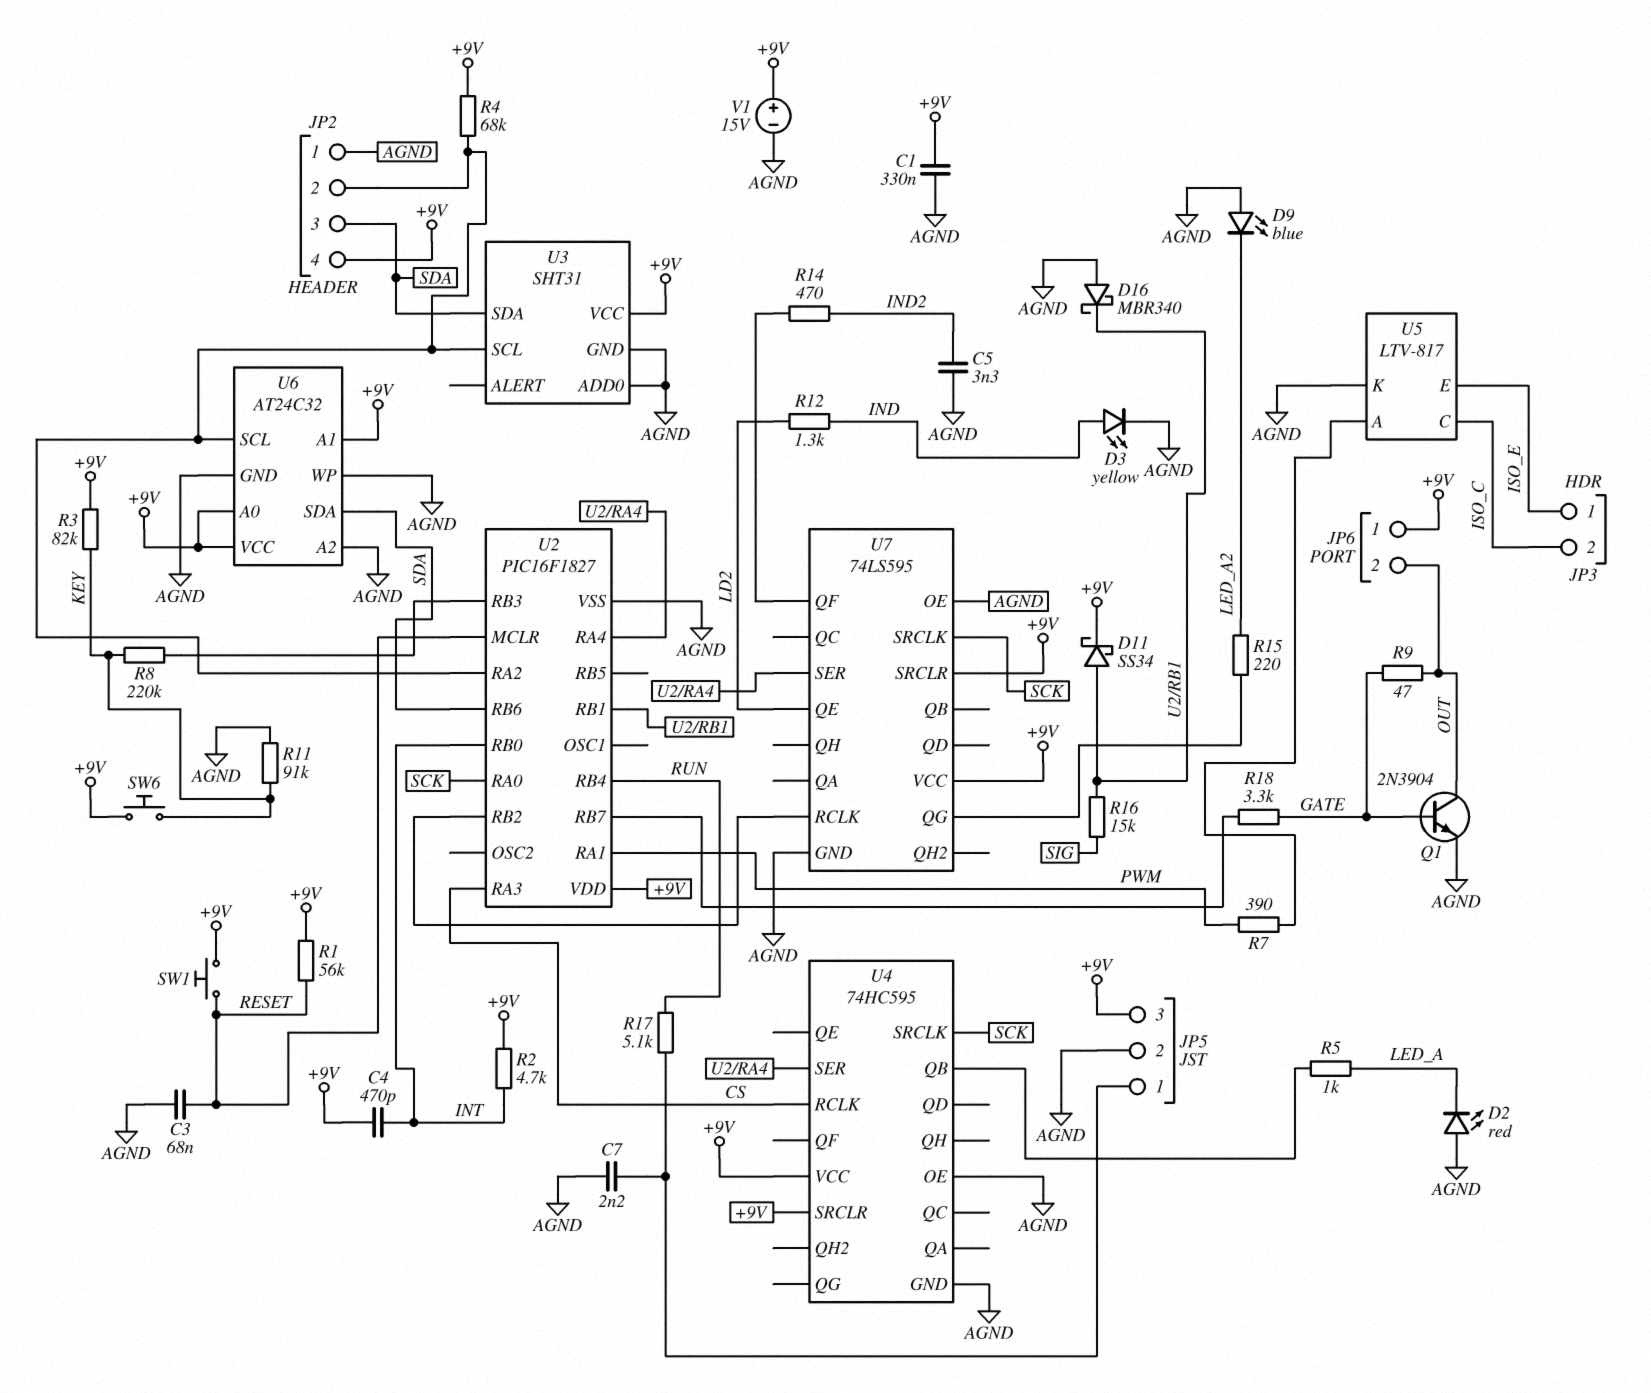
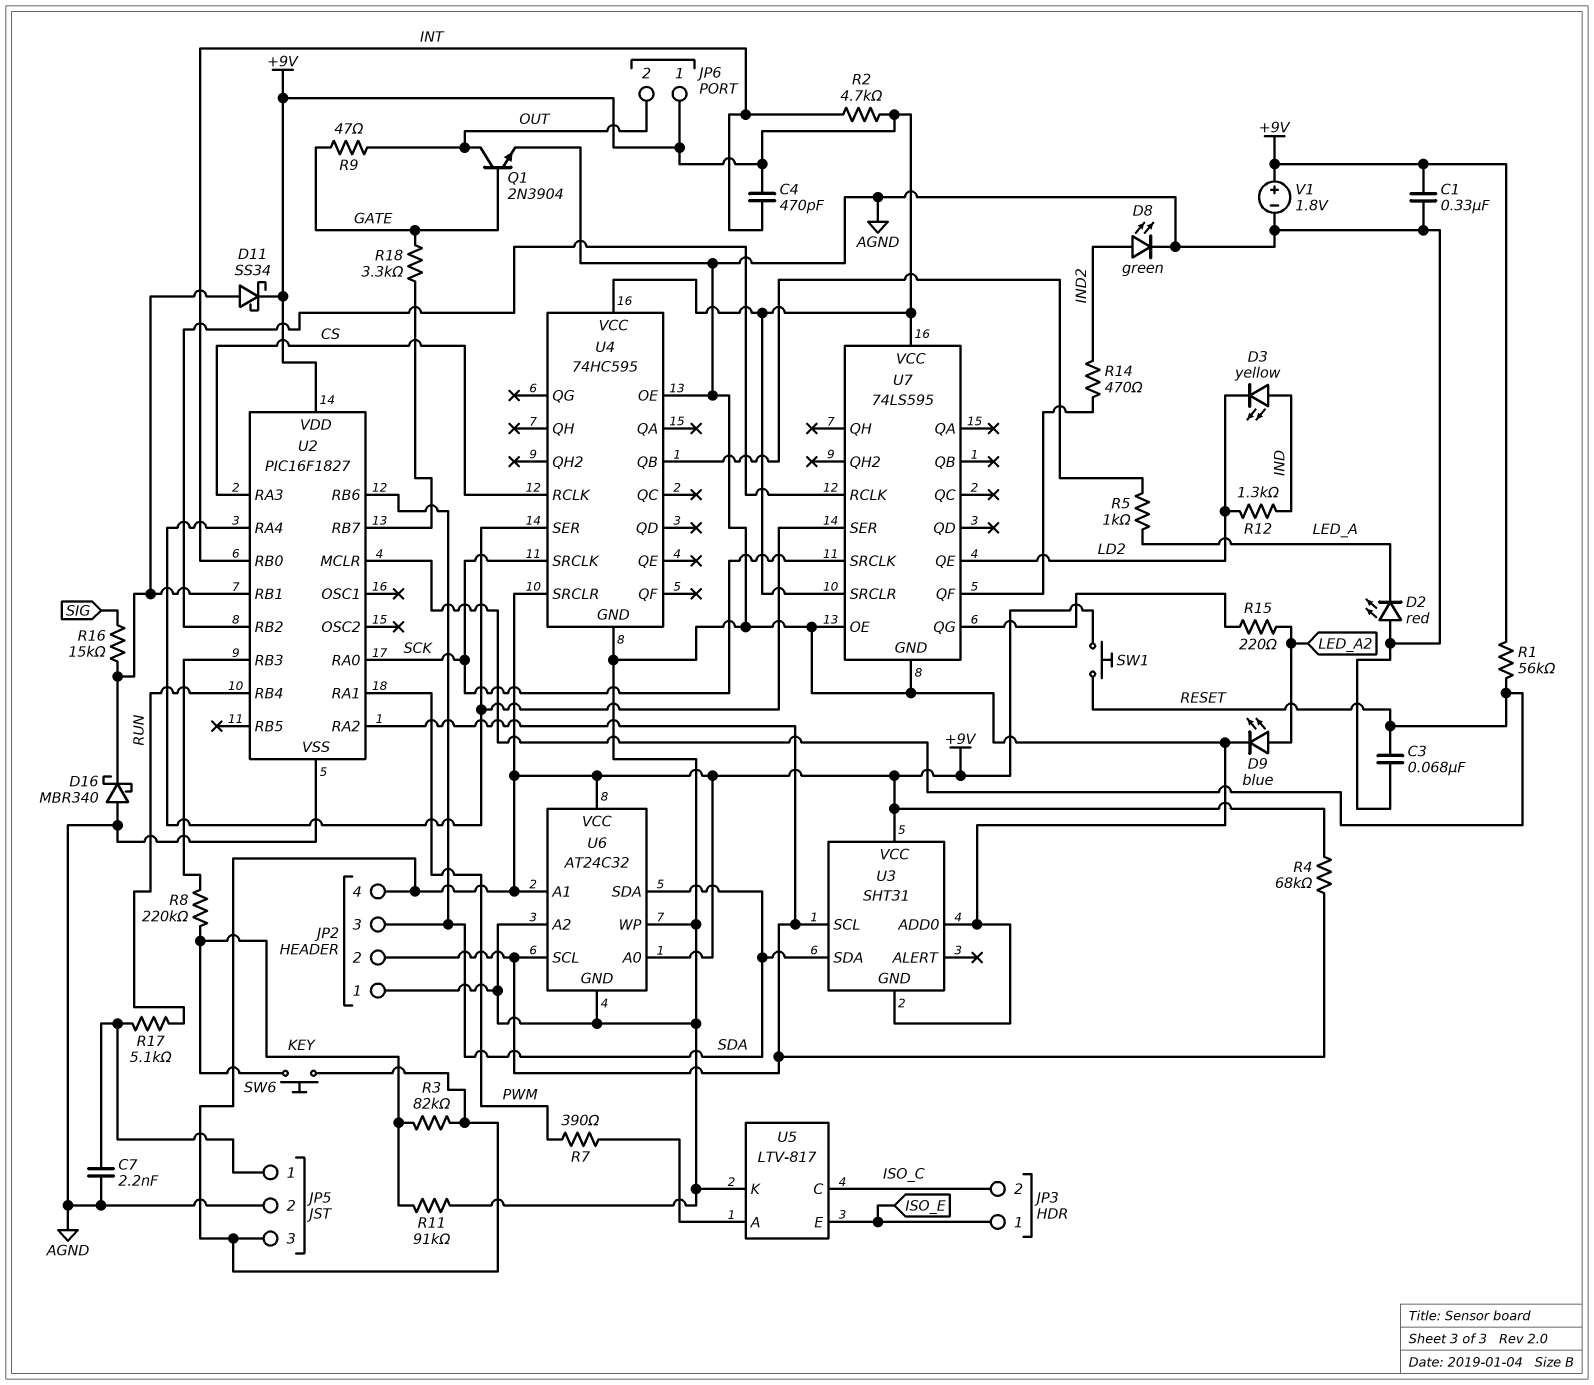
C5: 3.3nF (AGND, IND2) -> none
D3: LED yellow (A IND, K AGND) -> LED yellow (A IND, K LD2)
D8: none -> LED green (A IND2, K AGND)
D9: LED blue (A AGND, K LED_A2) -> LED blue (A LED_A2, K AGND)
V1: 15V (plus +9V, minus AGND) -> 1.8V (plus +9V, minus AGND)

